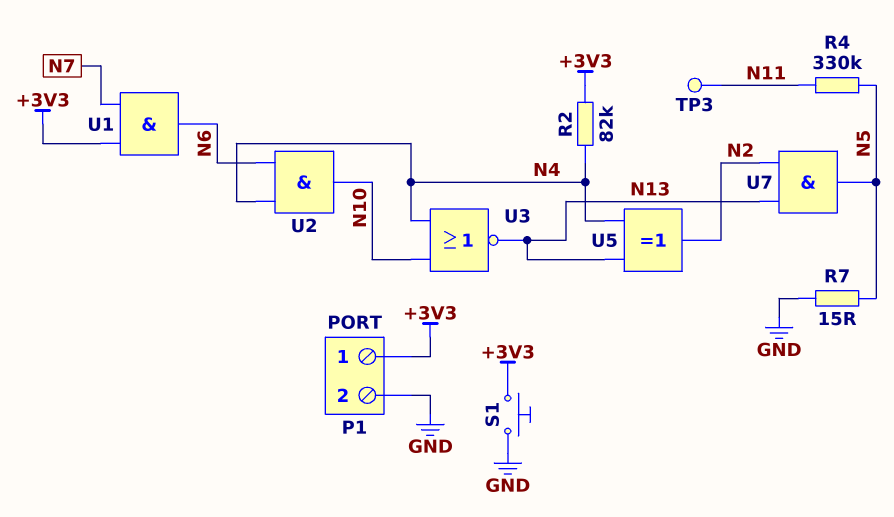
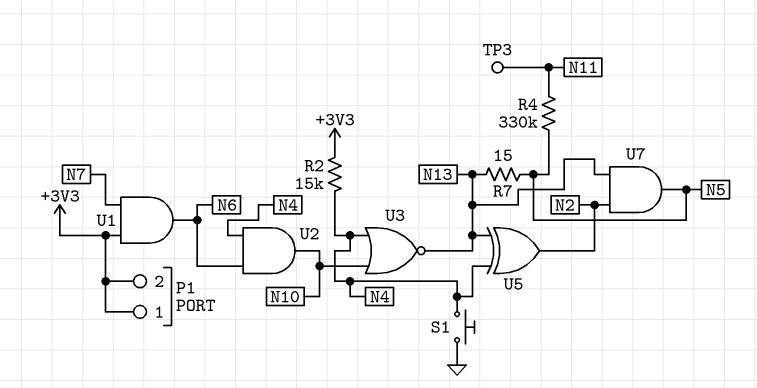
P1 pin 2: GND -> +3V3
R2: 82k (+3V3, N4) -> 15k (+3V3, N4)
R7: 15 (GND, N5) -> 15 (N5, N13)
S1: button (+3V3, GND) -> button (GND, N4)

